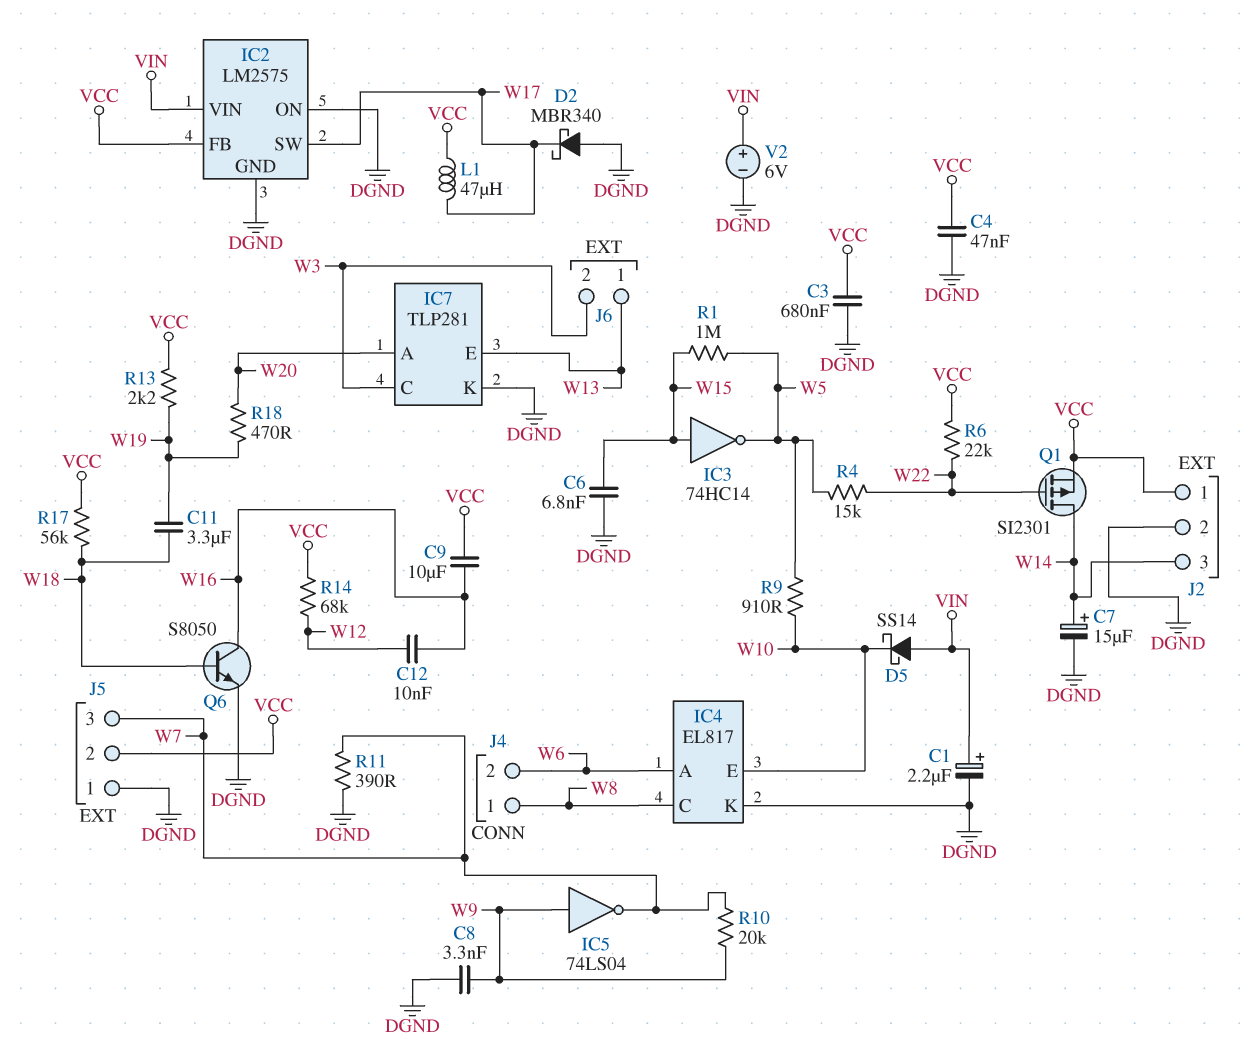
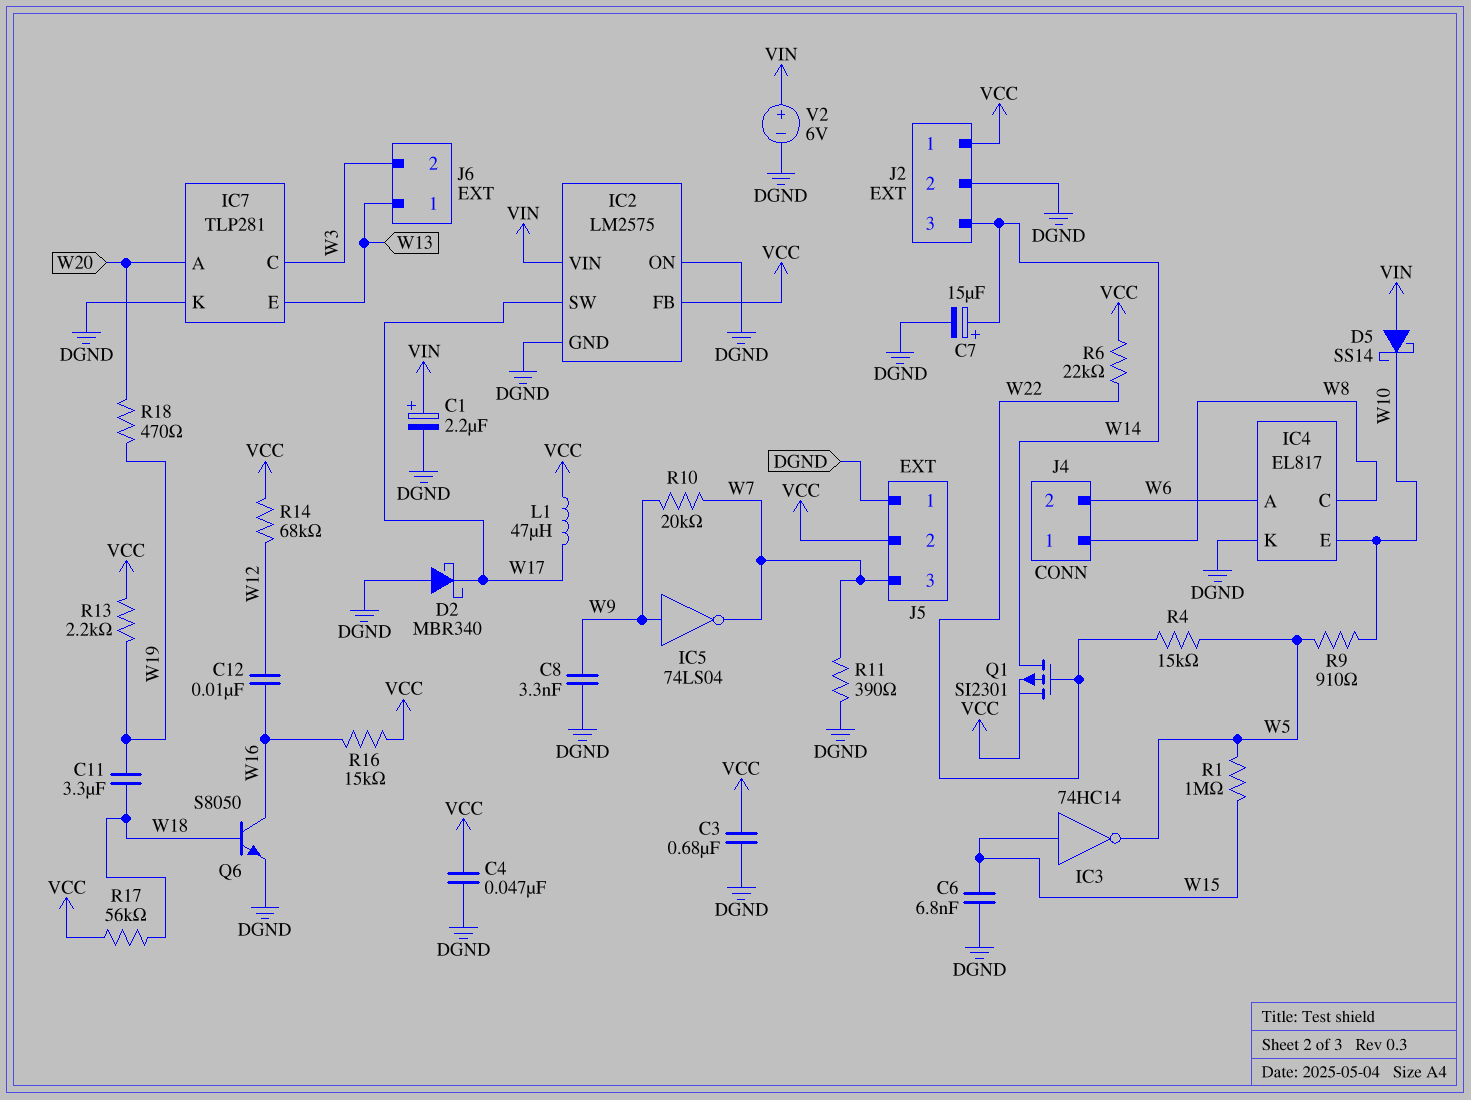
C9: 10uF (VCC, W16) -> none
R16: none -> 15k (VCC, W16)

